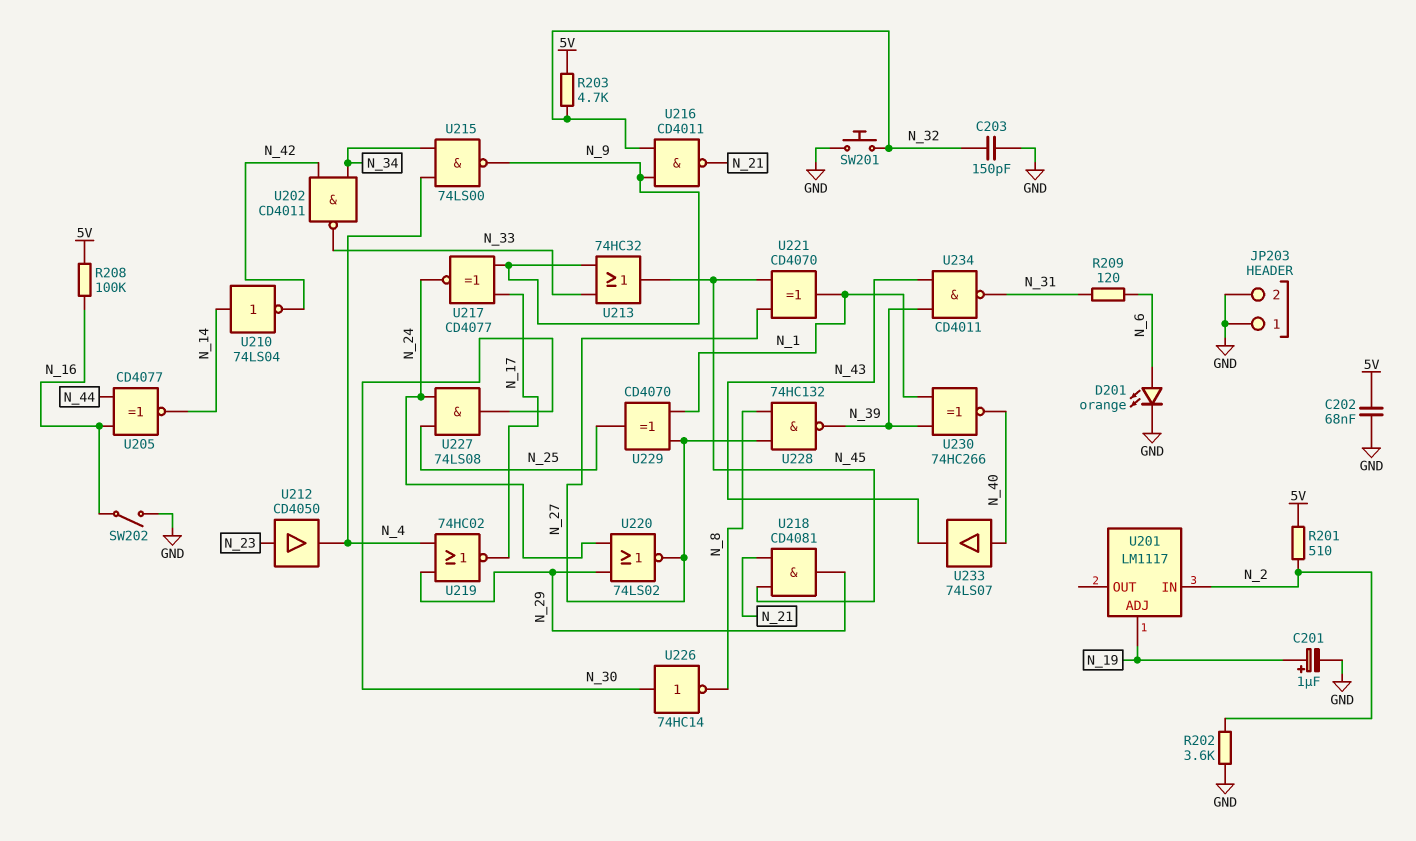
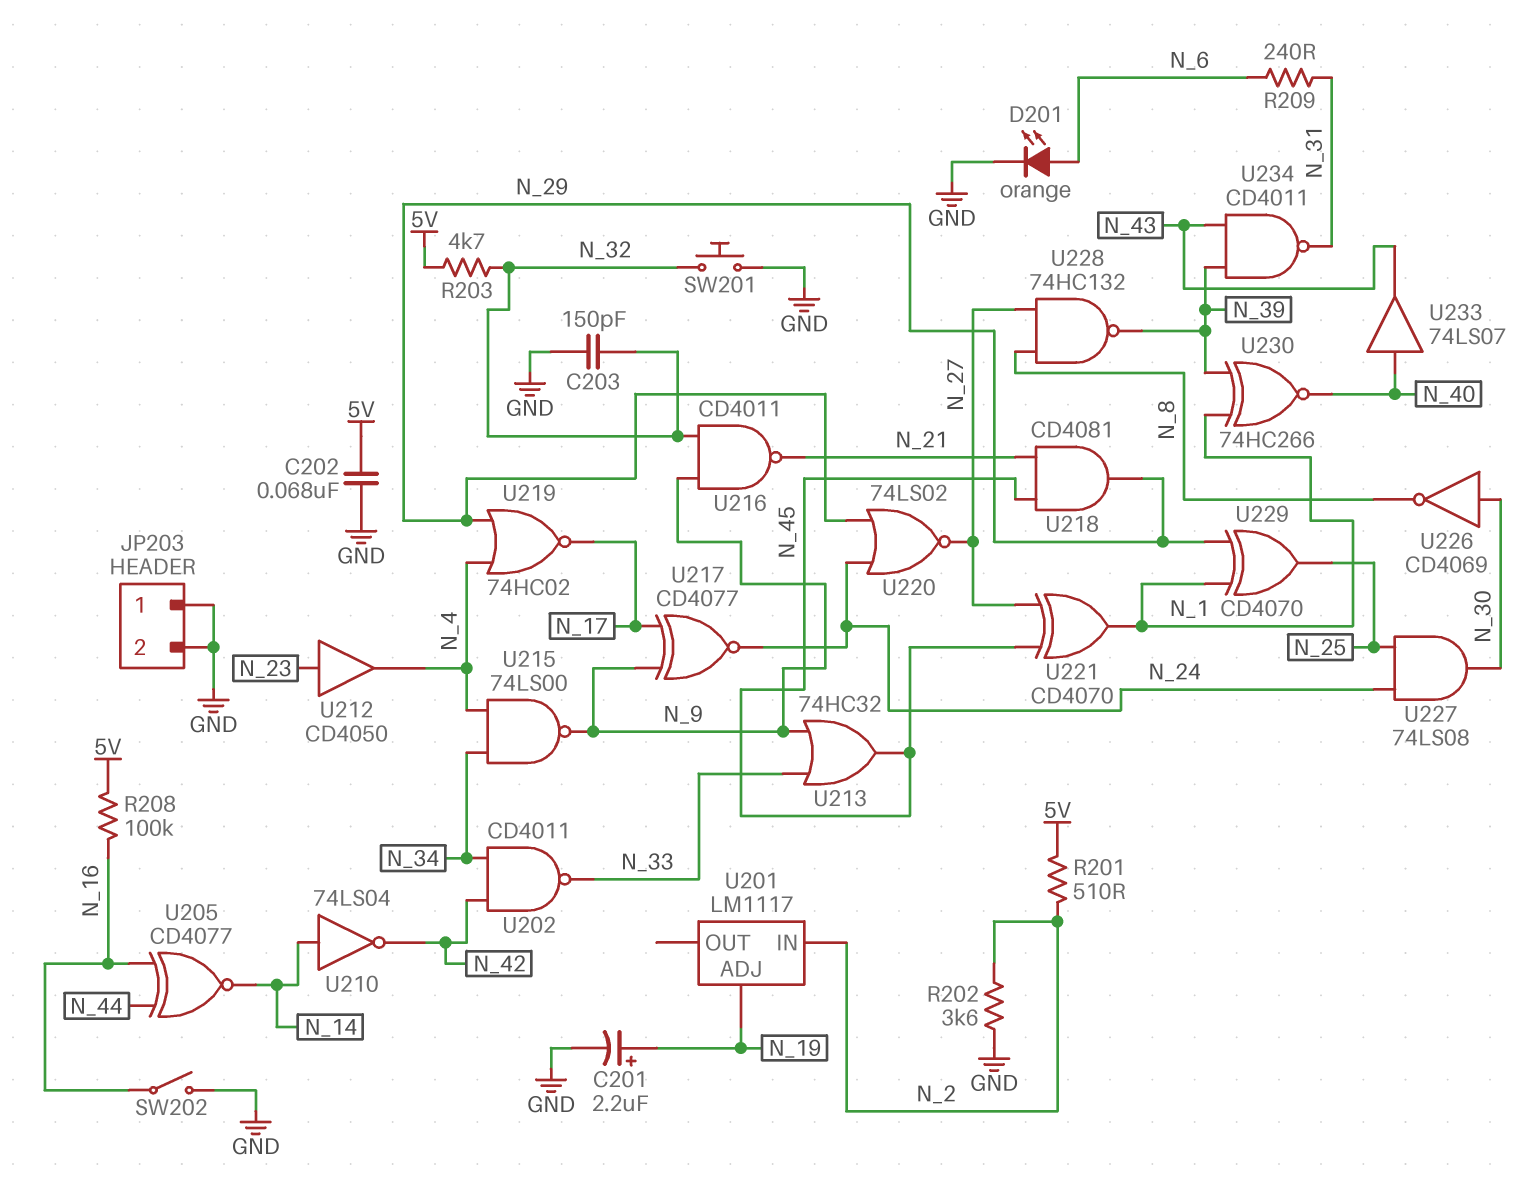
C201: 1uF (plus N_19, minus GND) -> 2.2uF (plus N_19, minus GND)
R209: 120 (N_6, N_31) -> 240 (N_6, N_31)
U226: NOT 74HC14 (in N_30, out N_8) -> NOT CD4069 (in N_30, out N_8)
U229: XOR CD4070 (in N_1, in N_27, out N_25) -> XOR CD4070 (in N_1, in N_29, out N_25)

